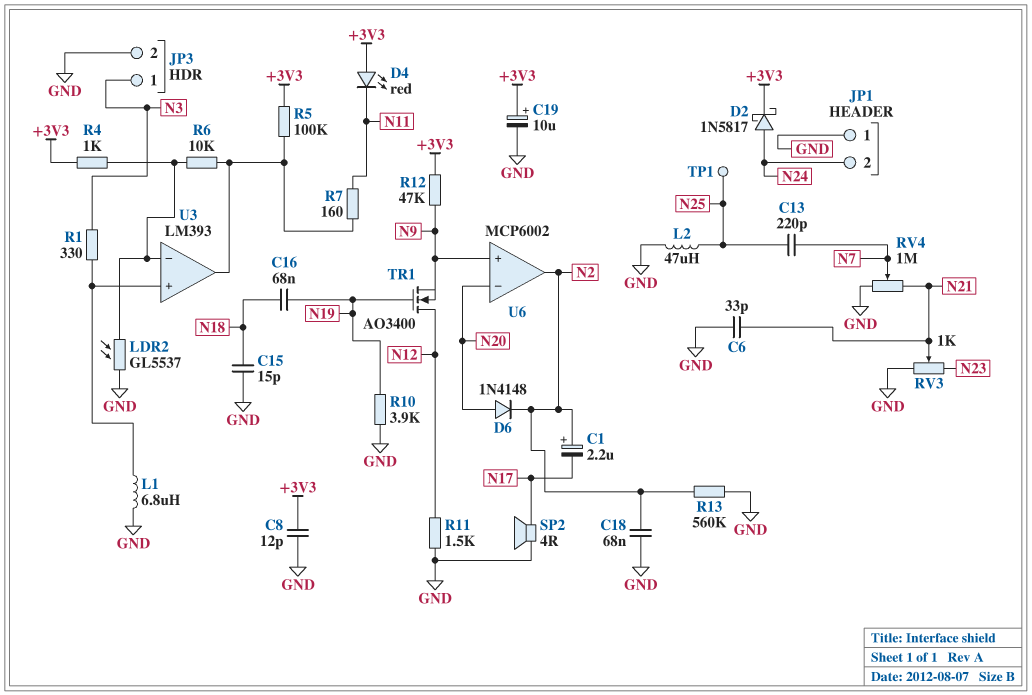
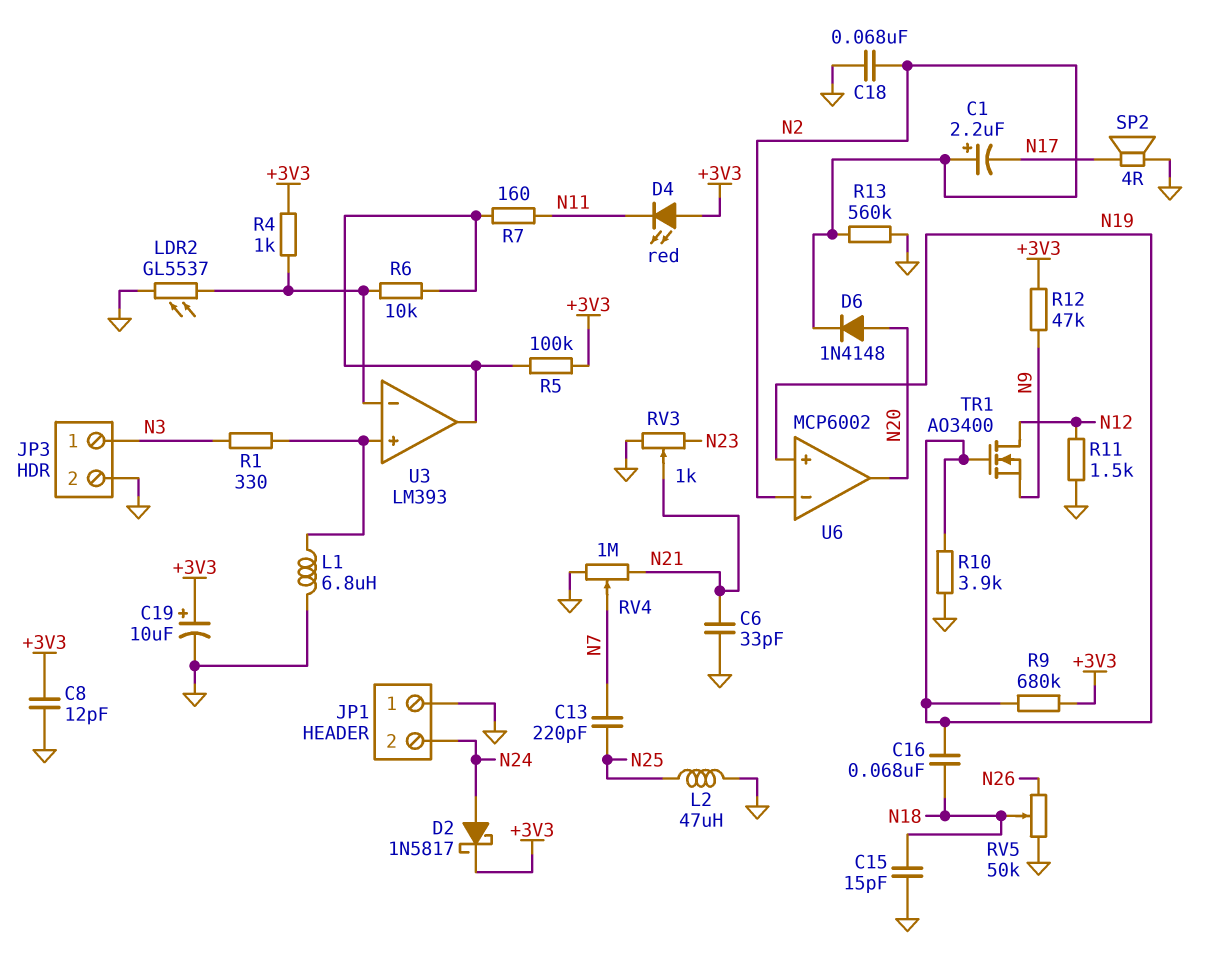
R9: none -> 680k (+3V3, N19)
RV5: none -> 50k (GND, N26, wiper N18)
TP1: test point (N25) -> none
U6 pin in+: N9 -> N19
U6 pin in-: N20 -> N2
U6 pin out: N2 -> N20

